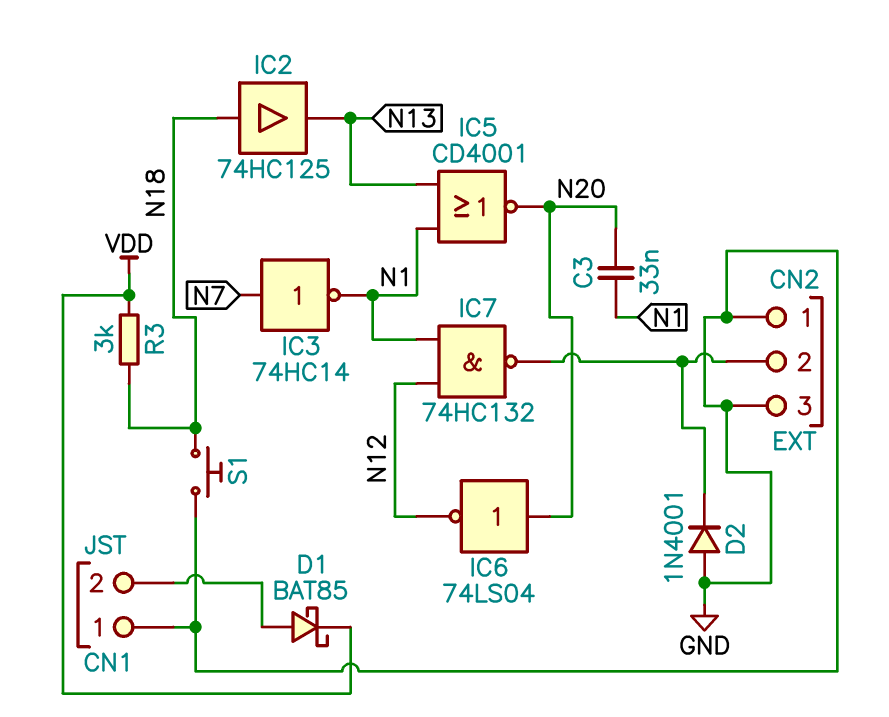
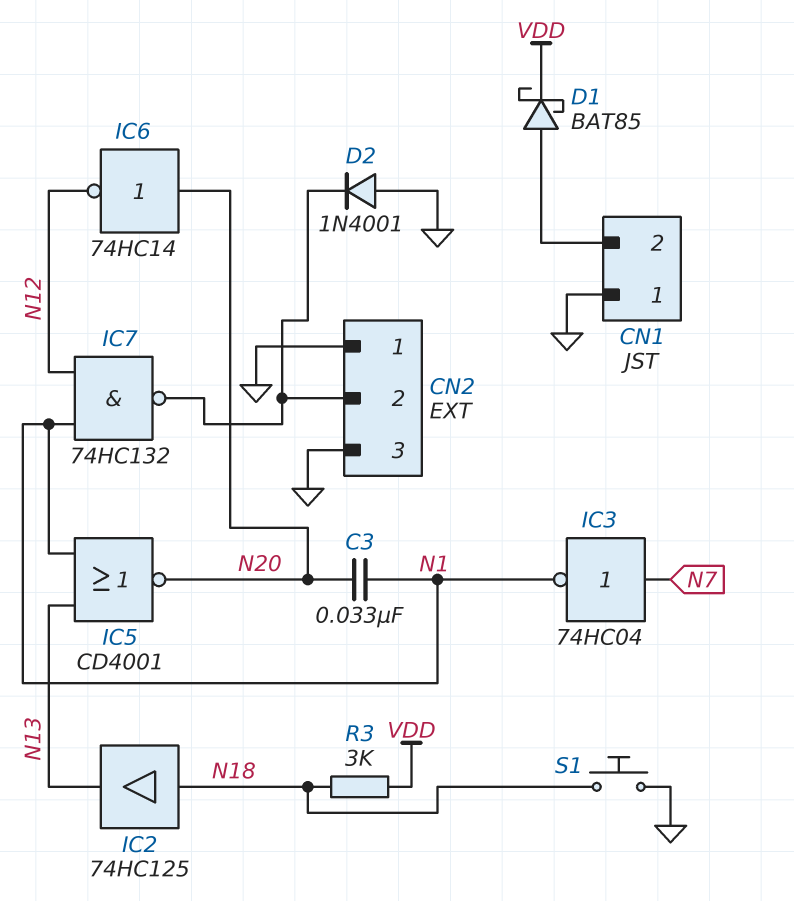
IC3: NOT 74HC14 (in N7, out N1) -> NOT 74HC04 (in N7, out N1)
IC6: NOT 74LS04 (in N20, out N12) -> NOT 74HC14 (in N20, out N12)

